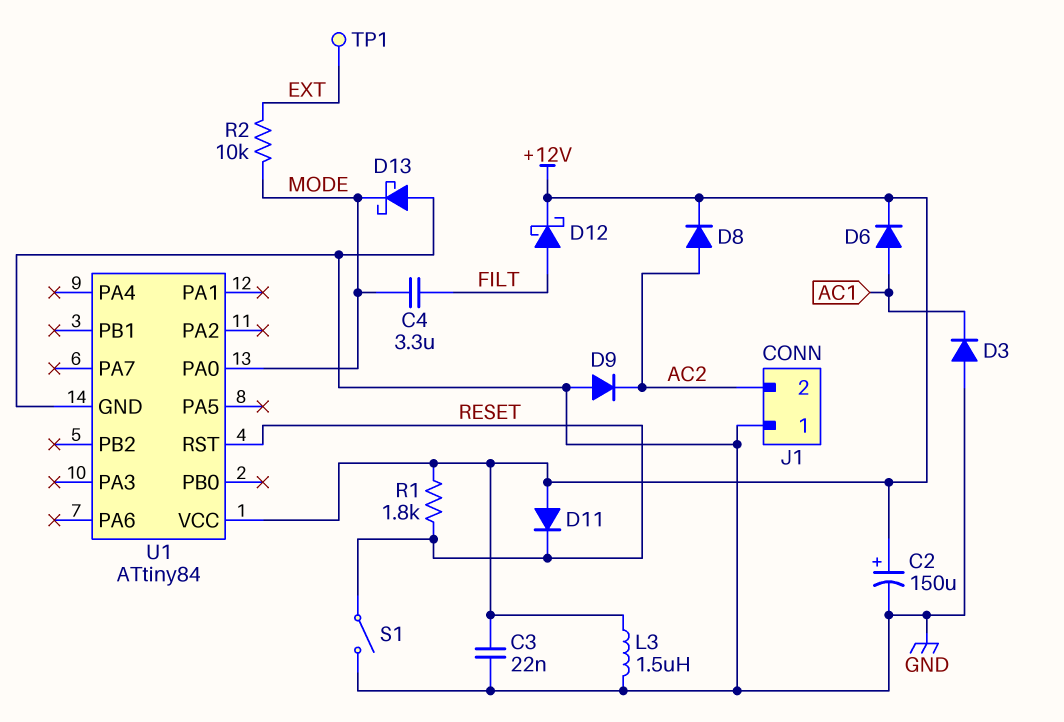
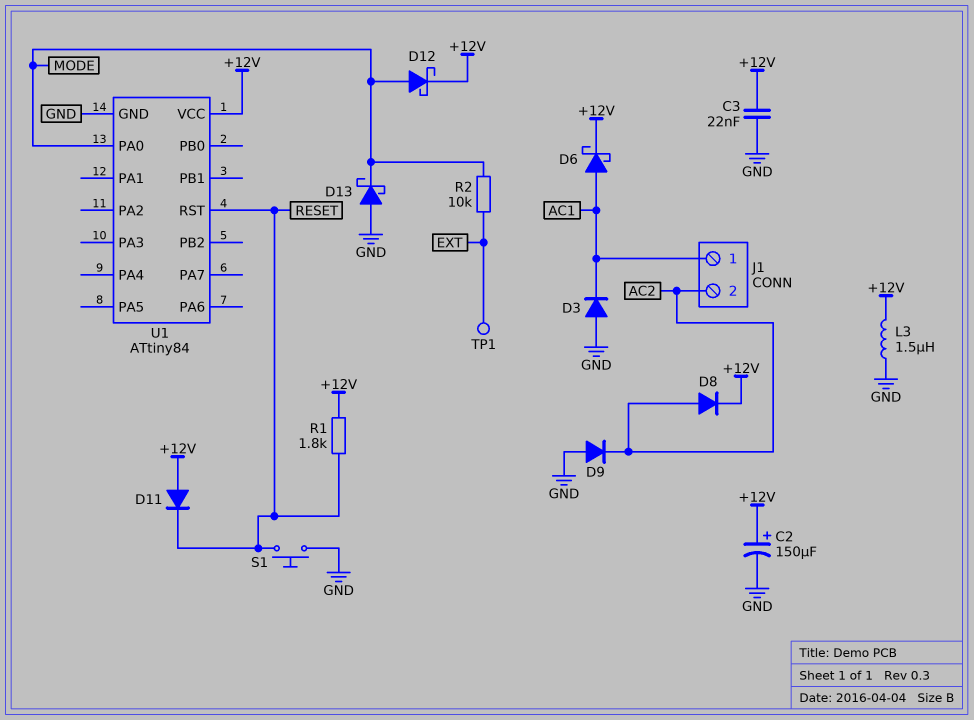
C4: 3.3uF (FILT, MODE) -> none
D6: diode (A AC1, K +12V) -> schottky (A AC1, K +12V)
D12: schottky (A FILT, K +12V) -> schottky (A MODE, K +12V)
J1 pin 1: GND -> AC1
S1: switch (GND, RESET) -> button (GND, RESET)

